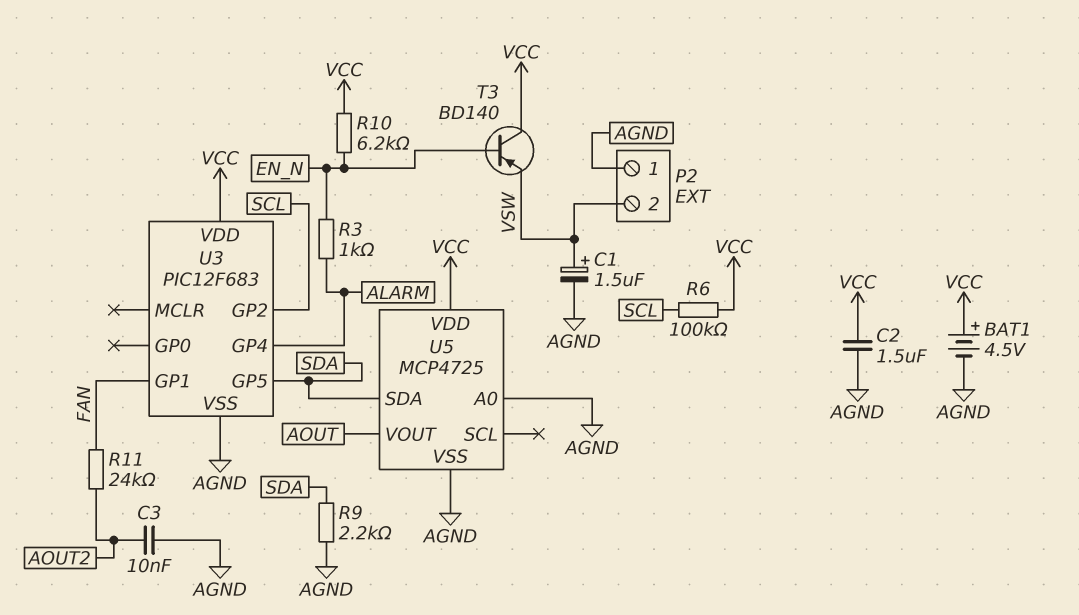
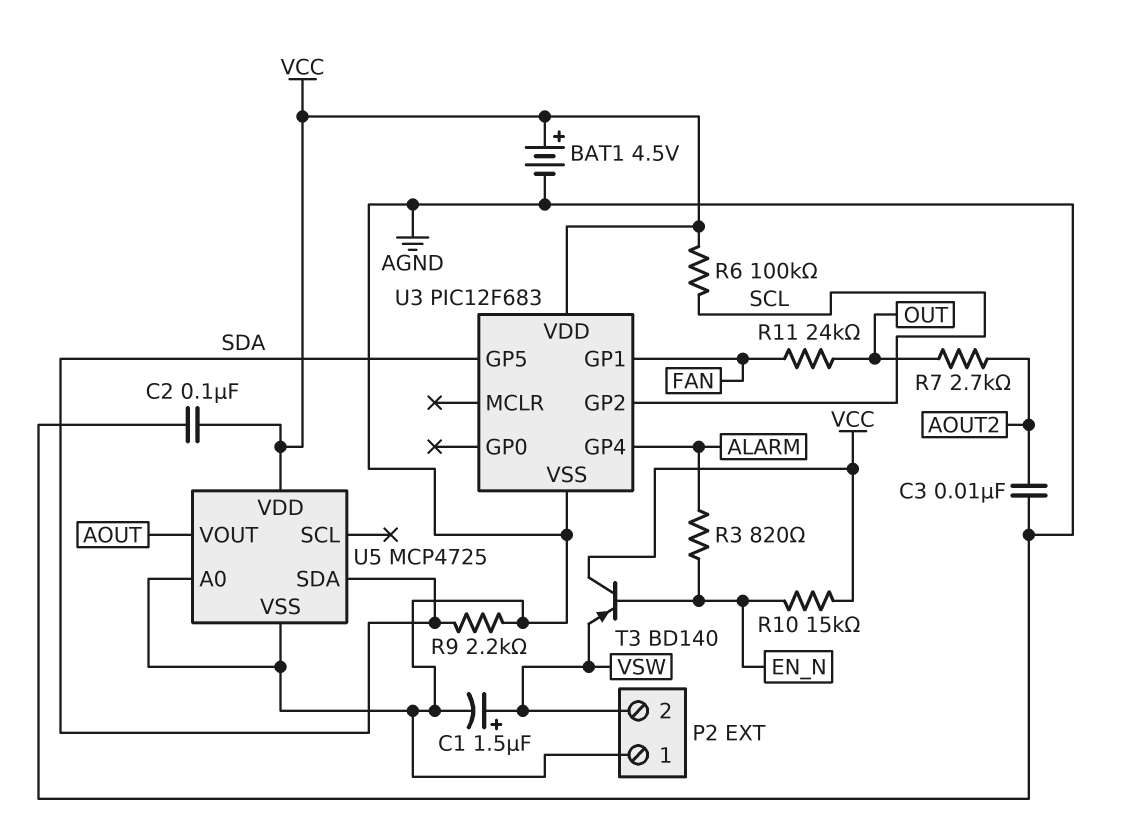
C2: 1.5uF (AGND, VCC) -> 100nF (AGND, VCC)
R3: 1k (ALARM, EN_N) -> 820 (ALARM, EN_N)
R7: none -> 2.7k (AOUT2, OUT)
R10: 6.2k (EN_N, VCC) -> 15k (EN_N, VCC)
R11: 24k (AOUT2, FAN) -> 24k (FAN, OUT)

